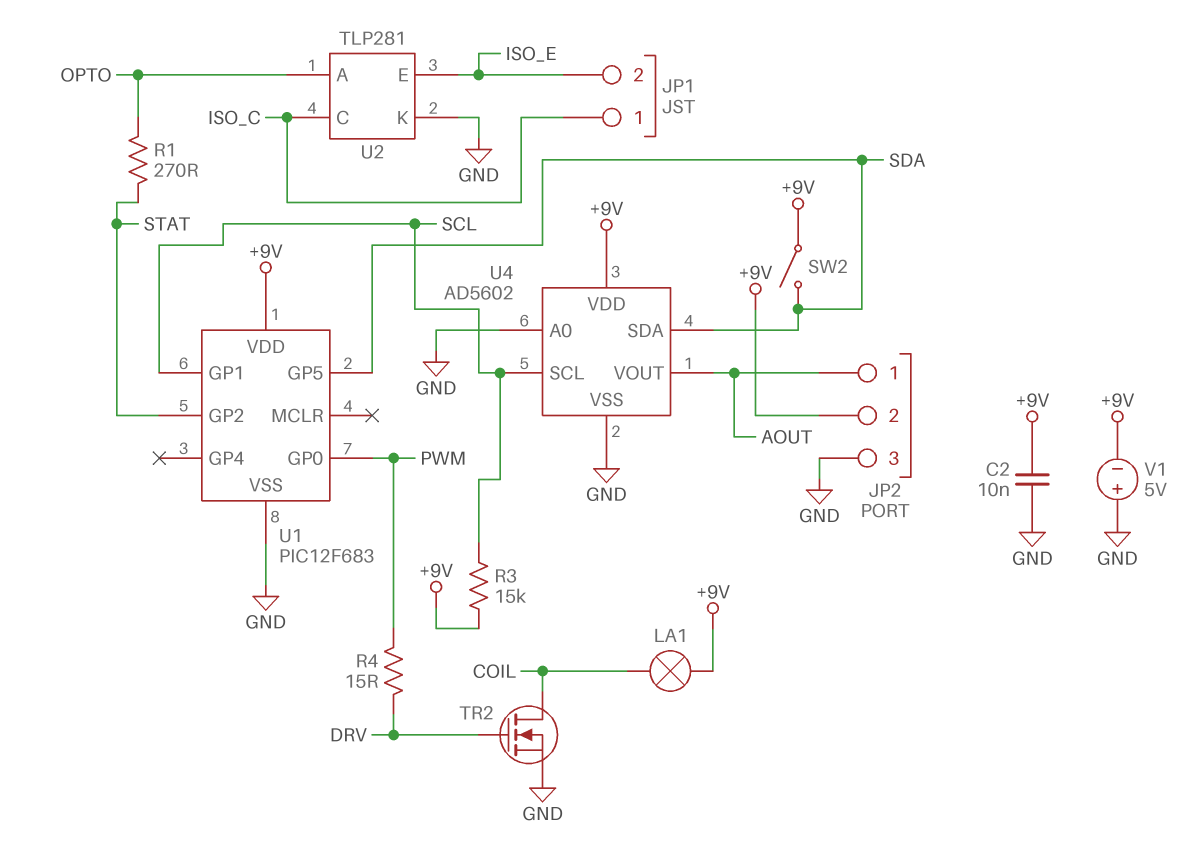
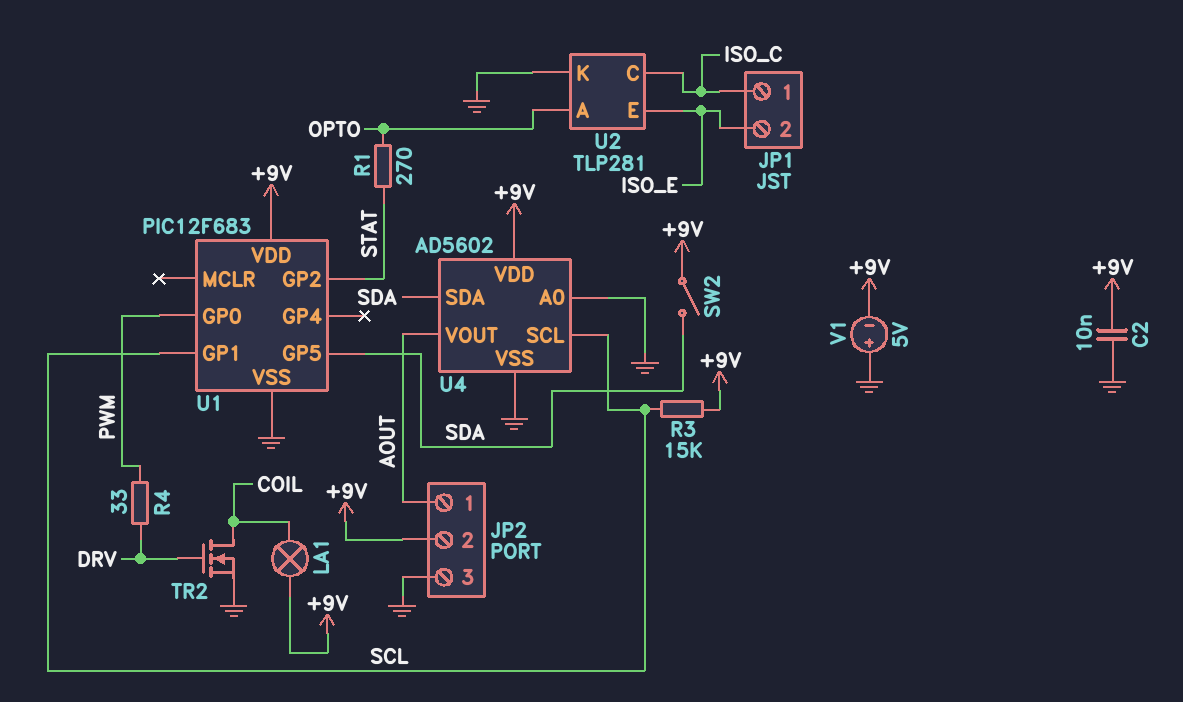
R4: 15 (DRV, PWM) -> 33 (DRV, PWM)

